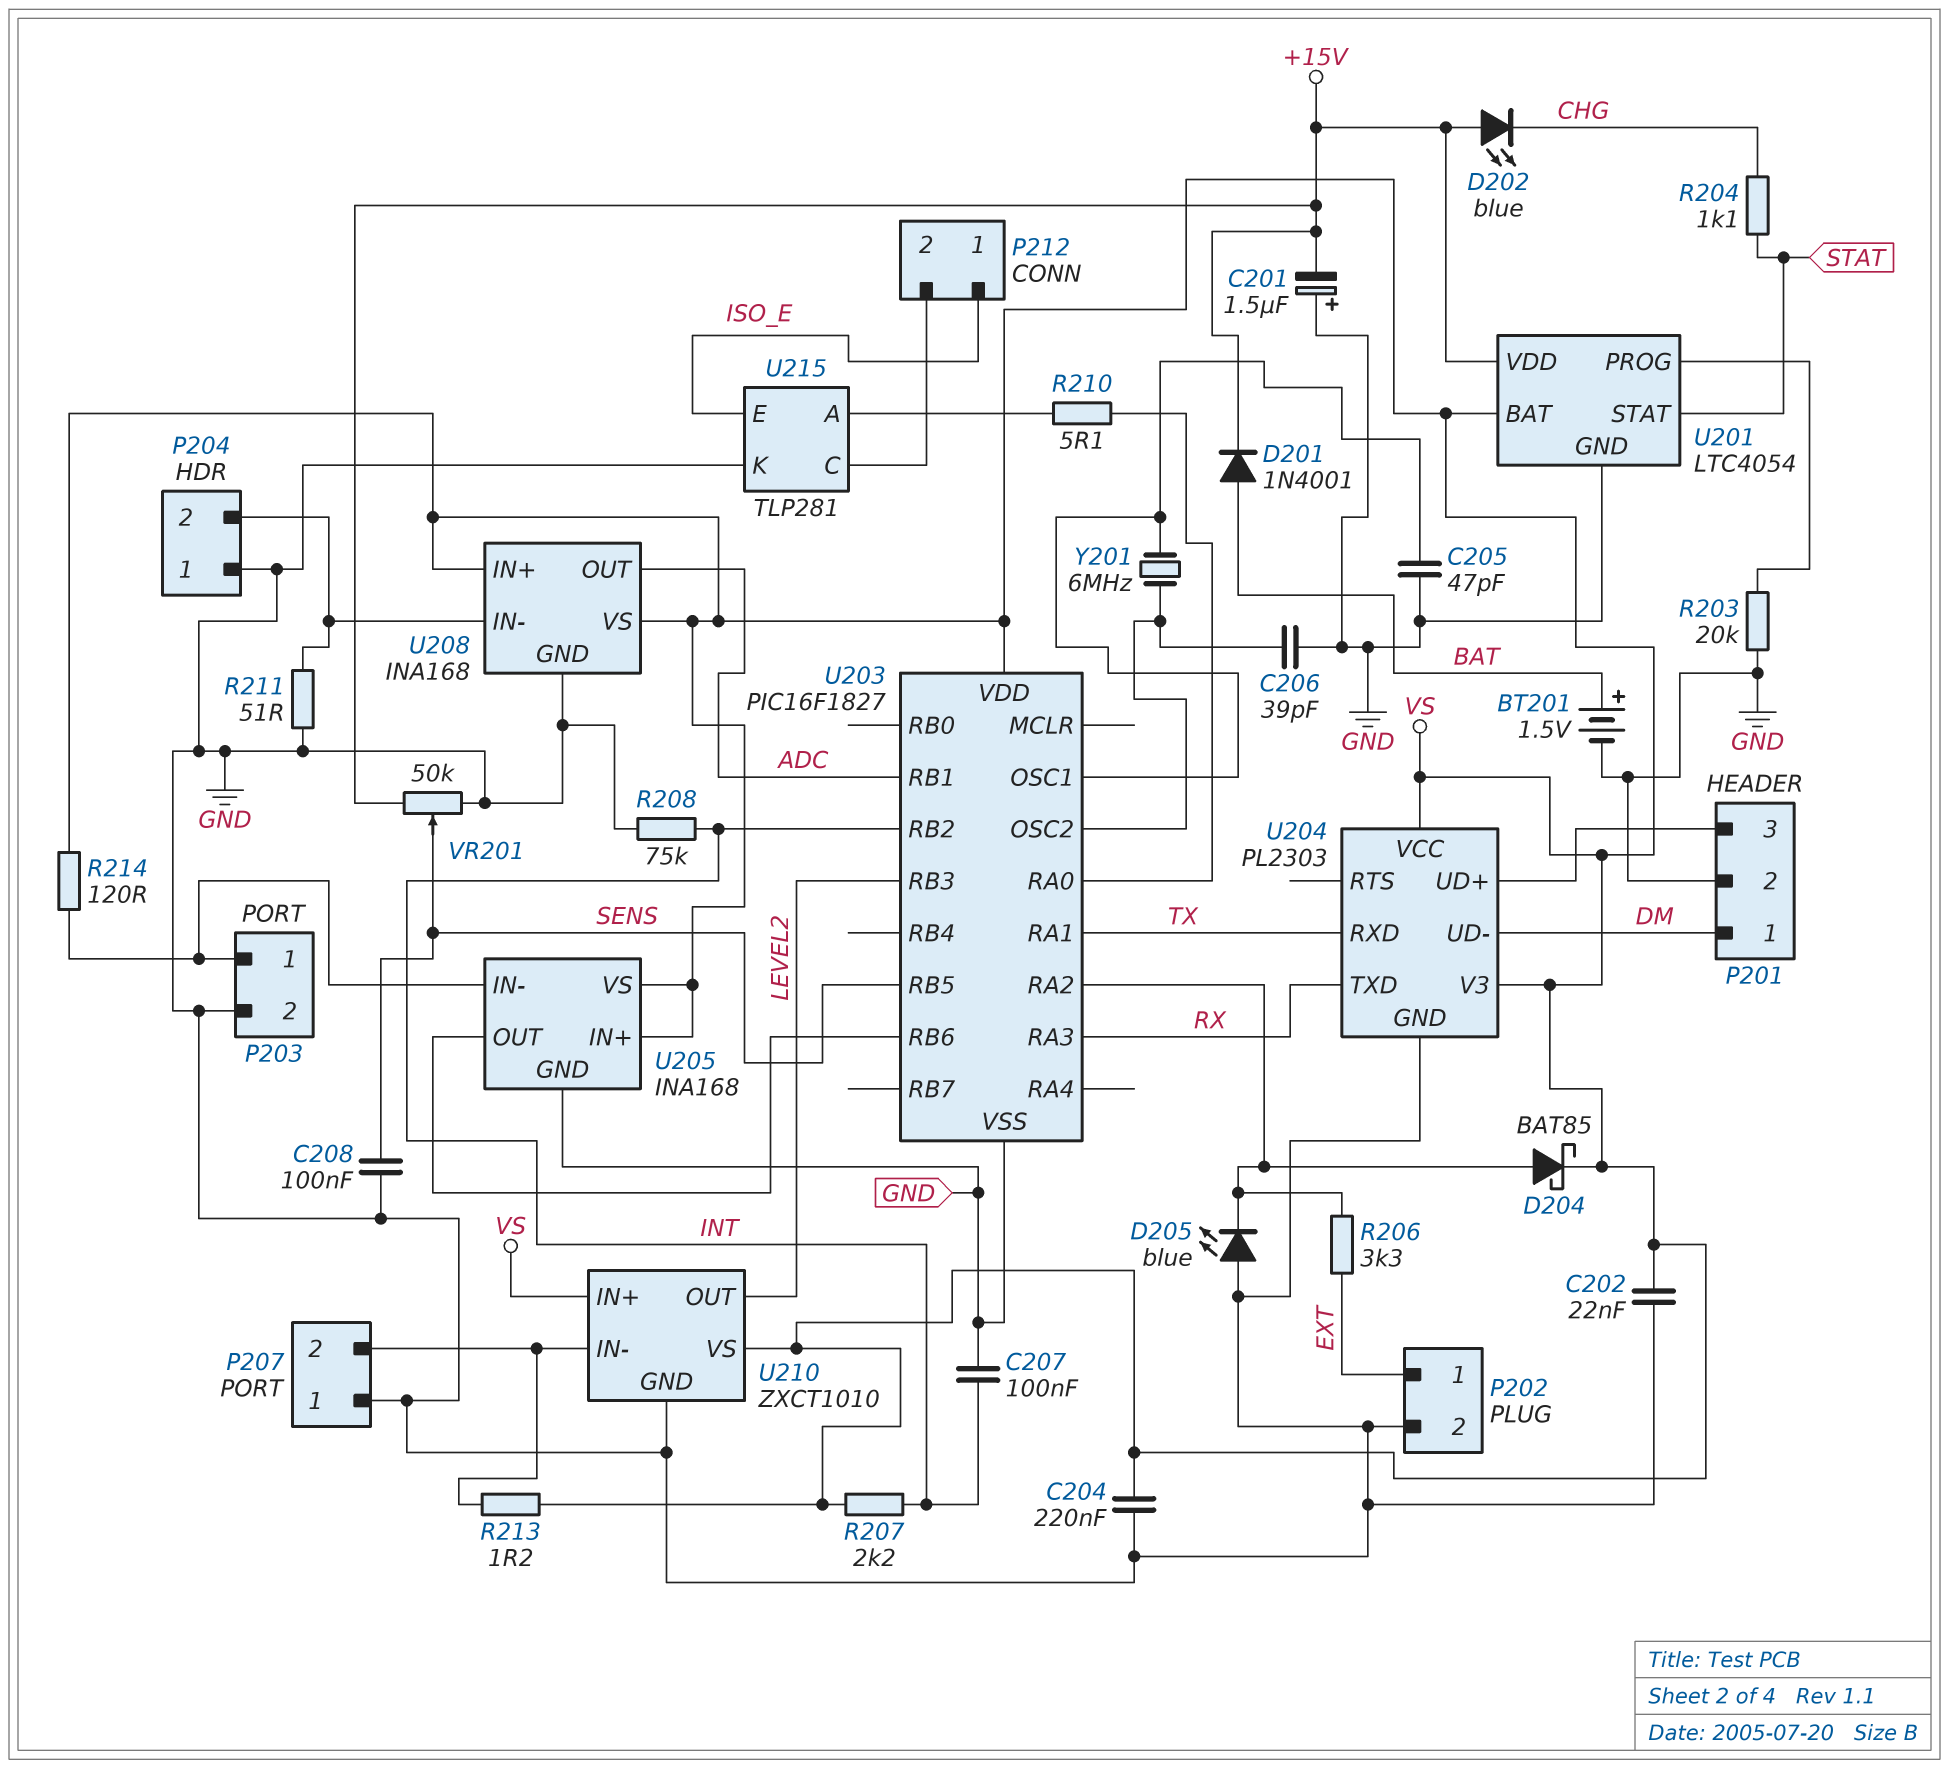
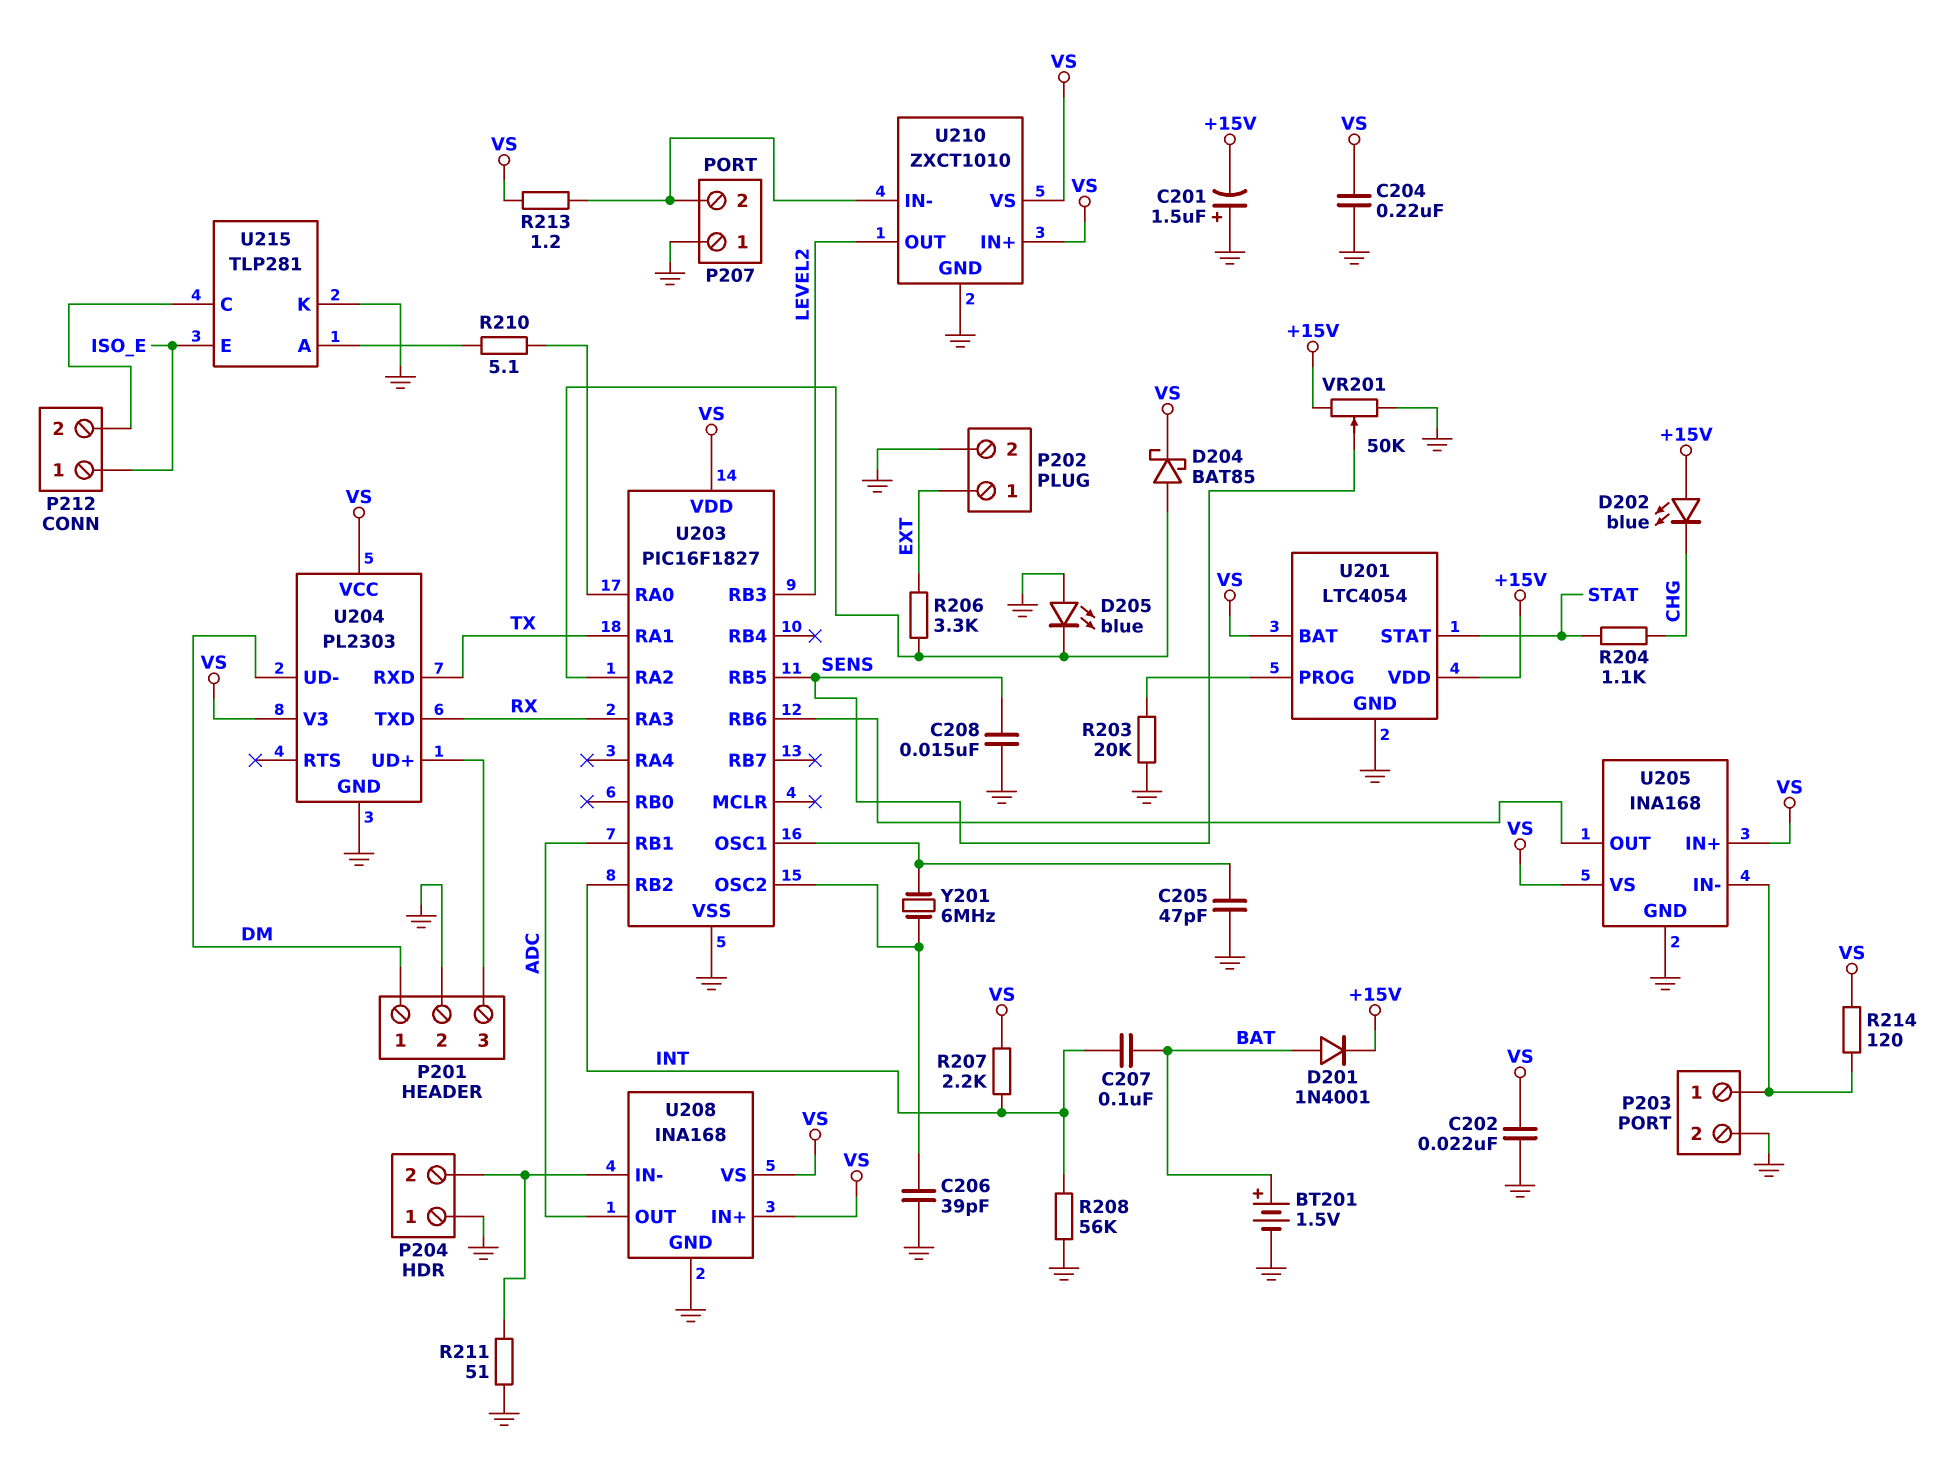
C207: 100nF (GND, INT) -> 100nF (BAT, INT)
C208: 100nF (GND, SENS) -> 15nF (GND, SENS)
R208: 75k (GND, INT) -> 56k (GND, INT)

